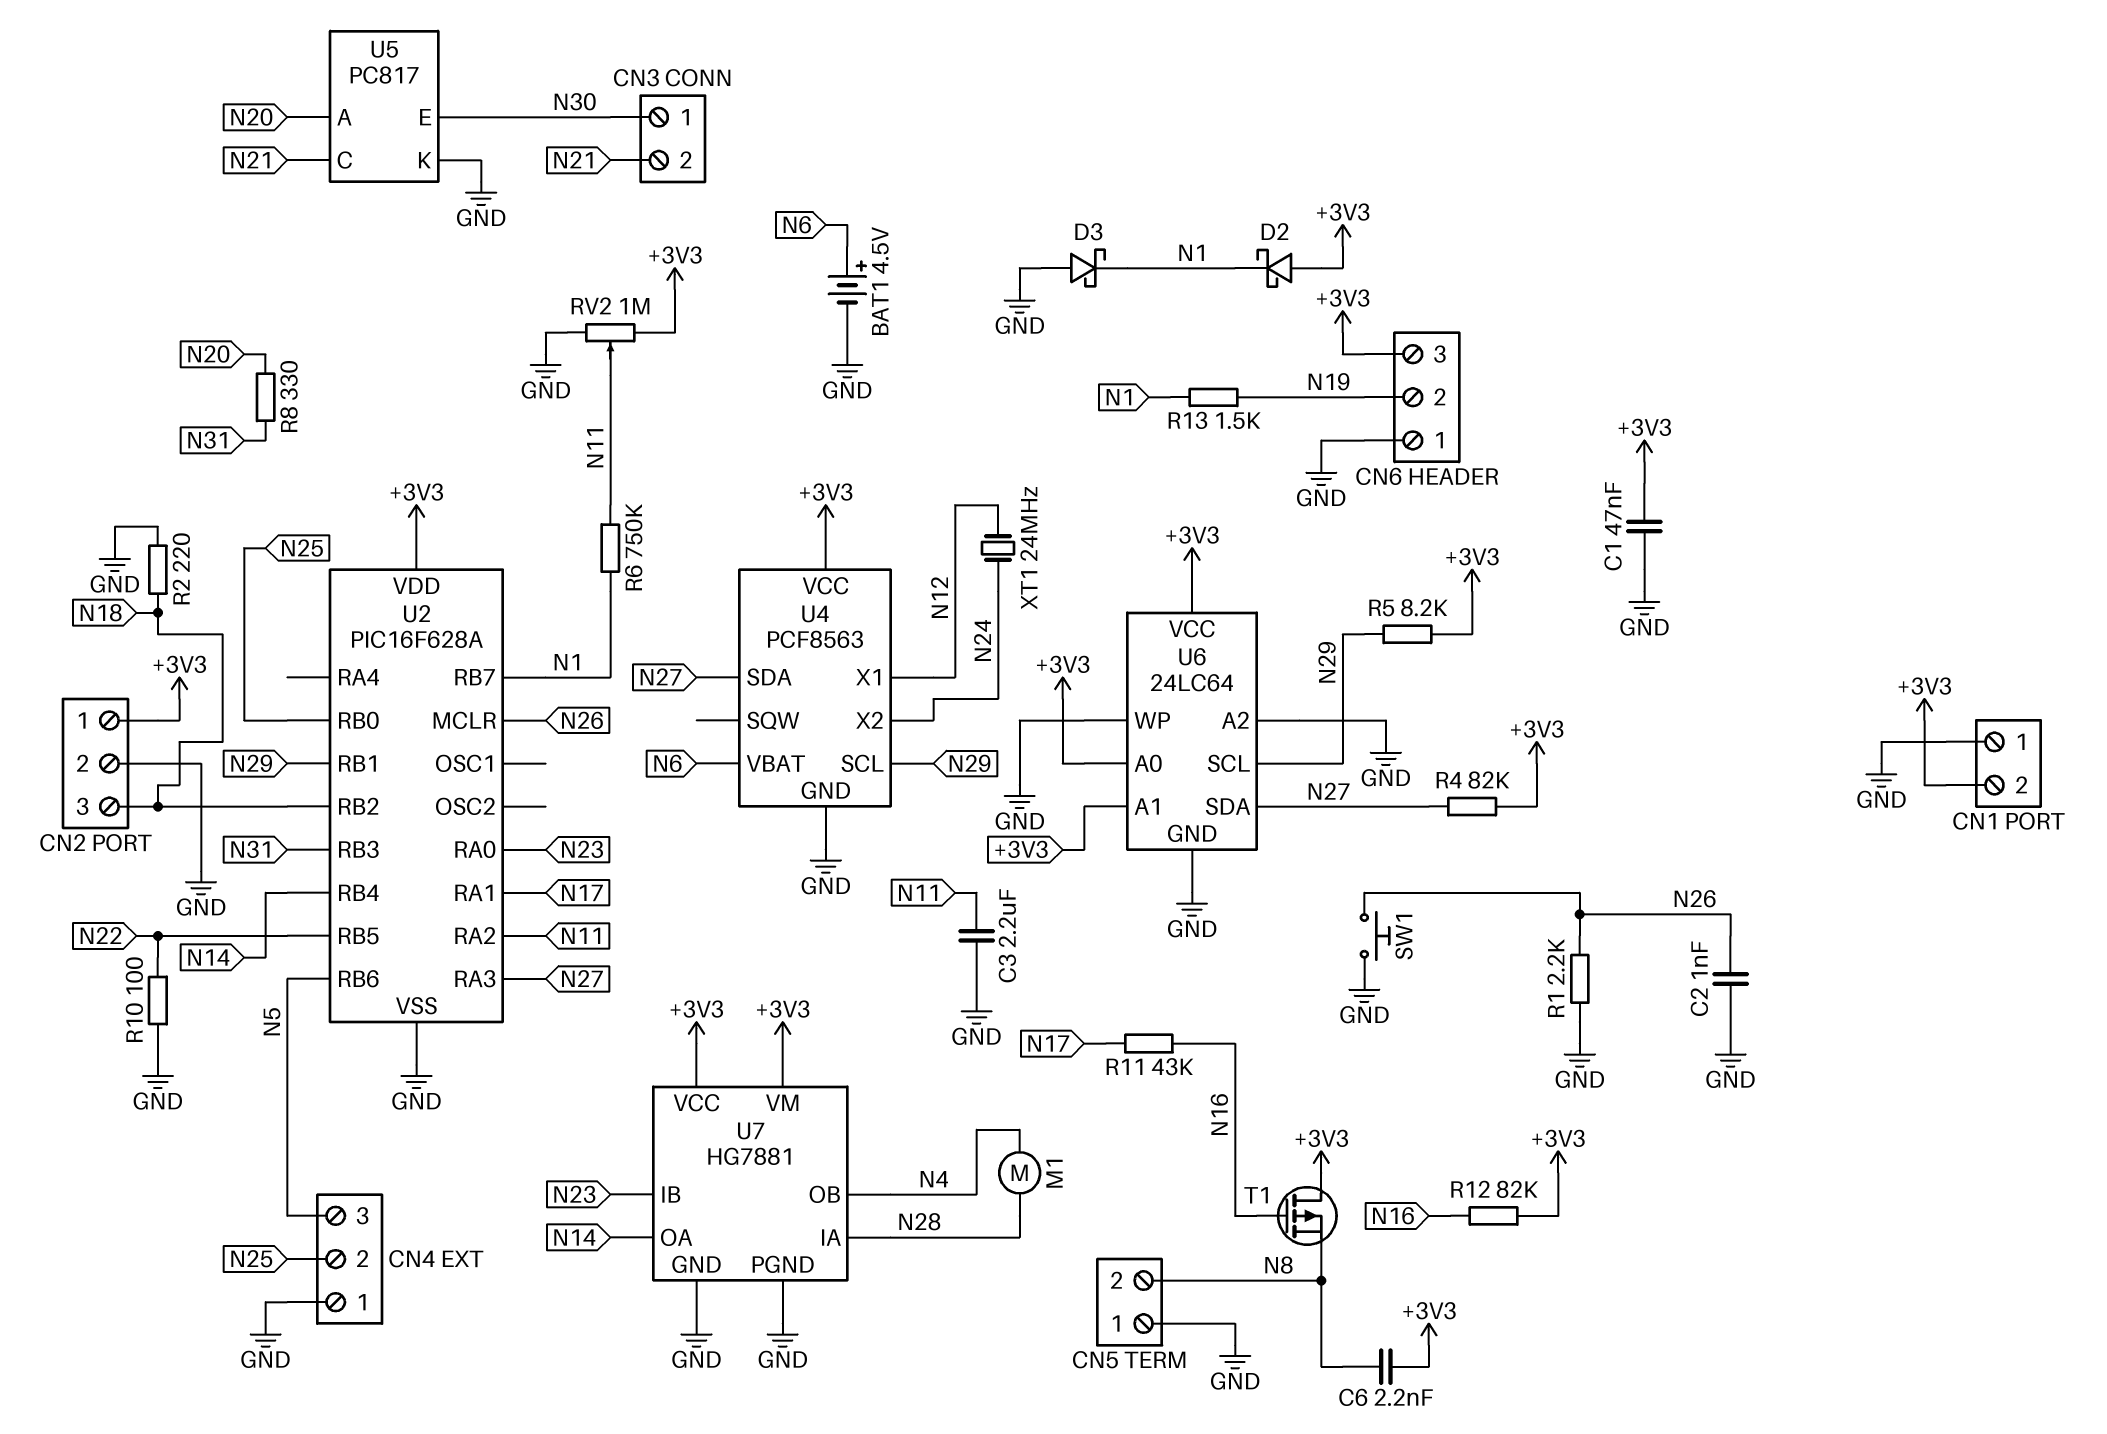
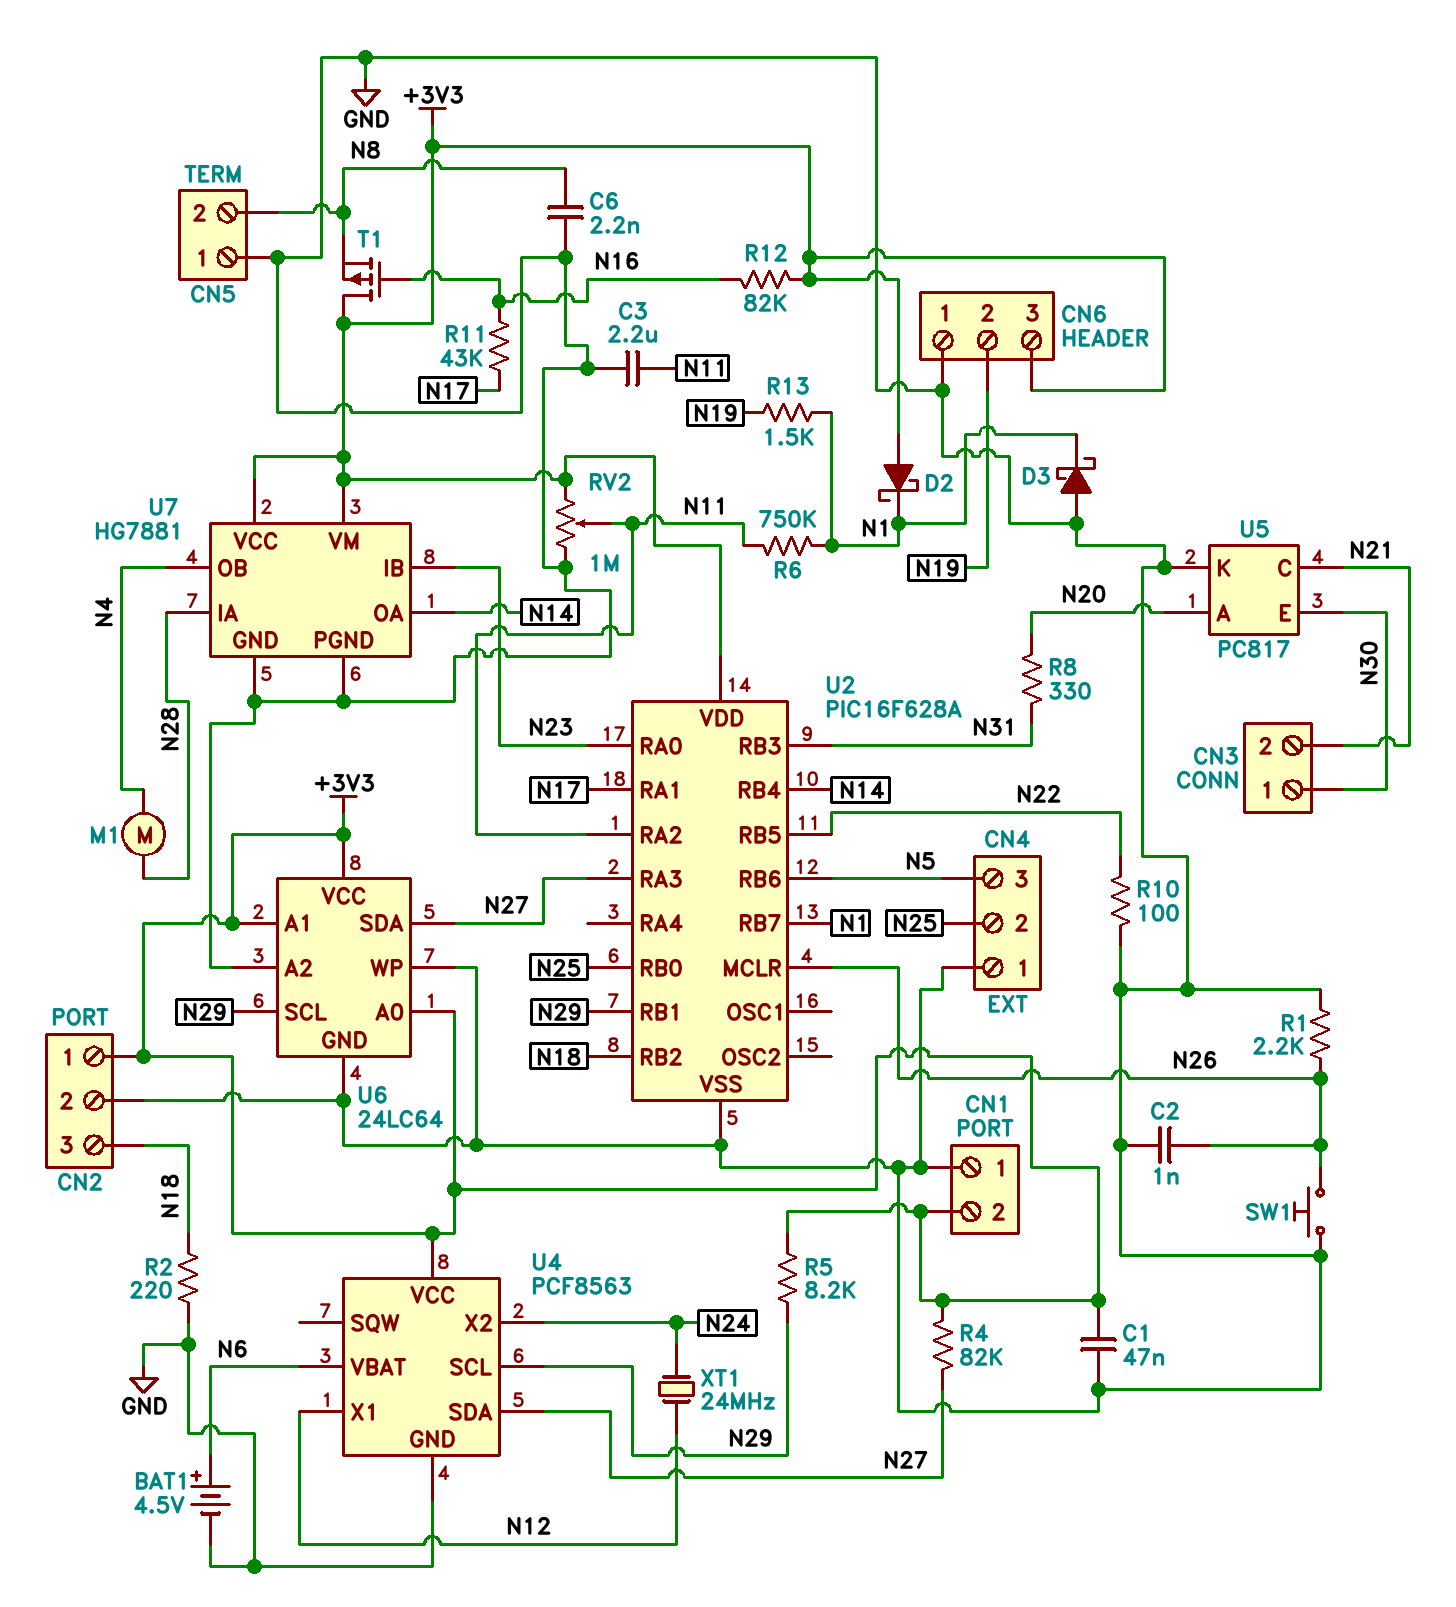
C6: 2.2nF (+3V3, N8) -> 2.2nF (GND, N8)

